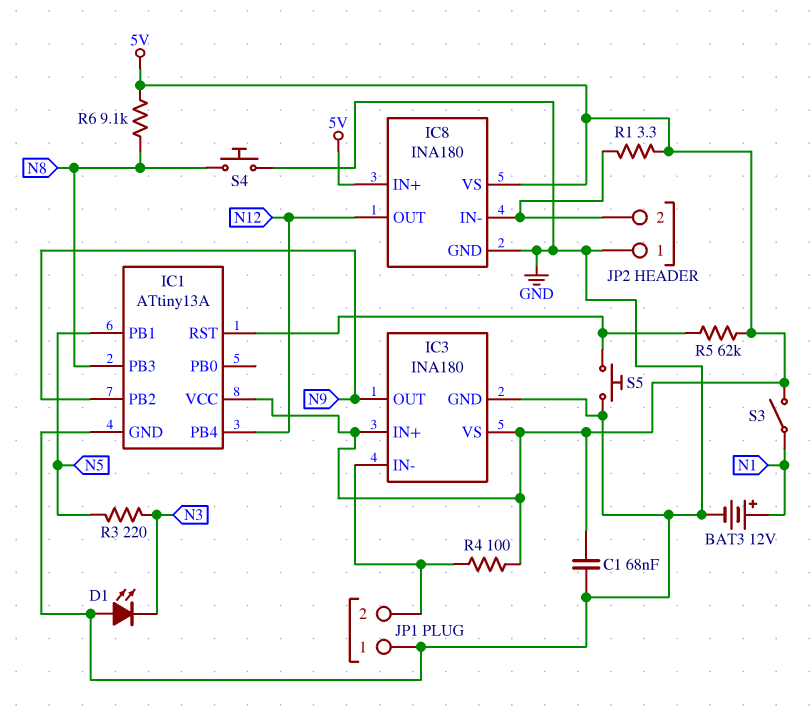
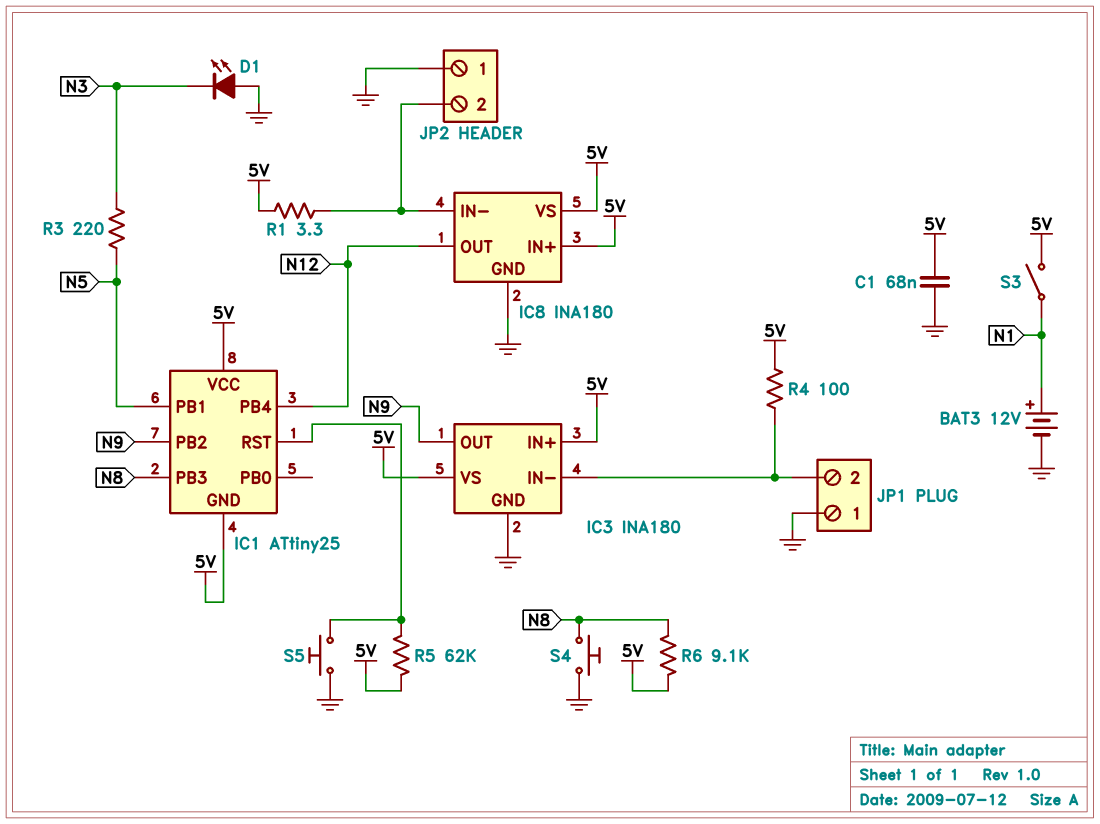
IC1: ATtiny13A -> ATtiny25
IC1 pin GND: GND -> 5V

